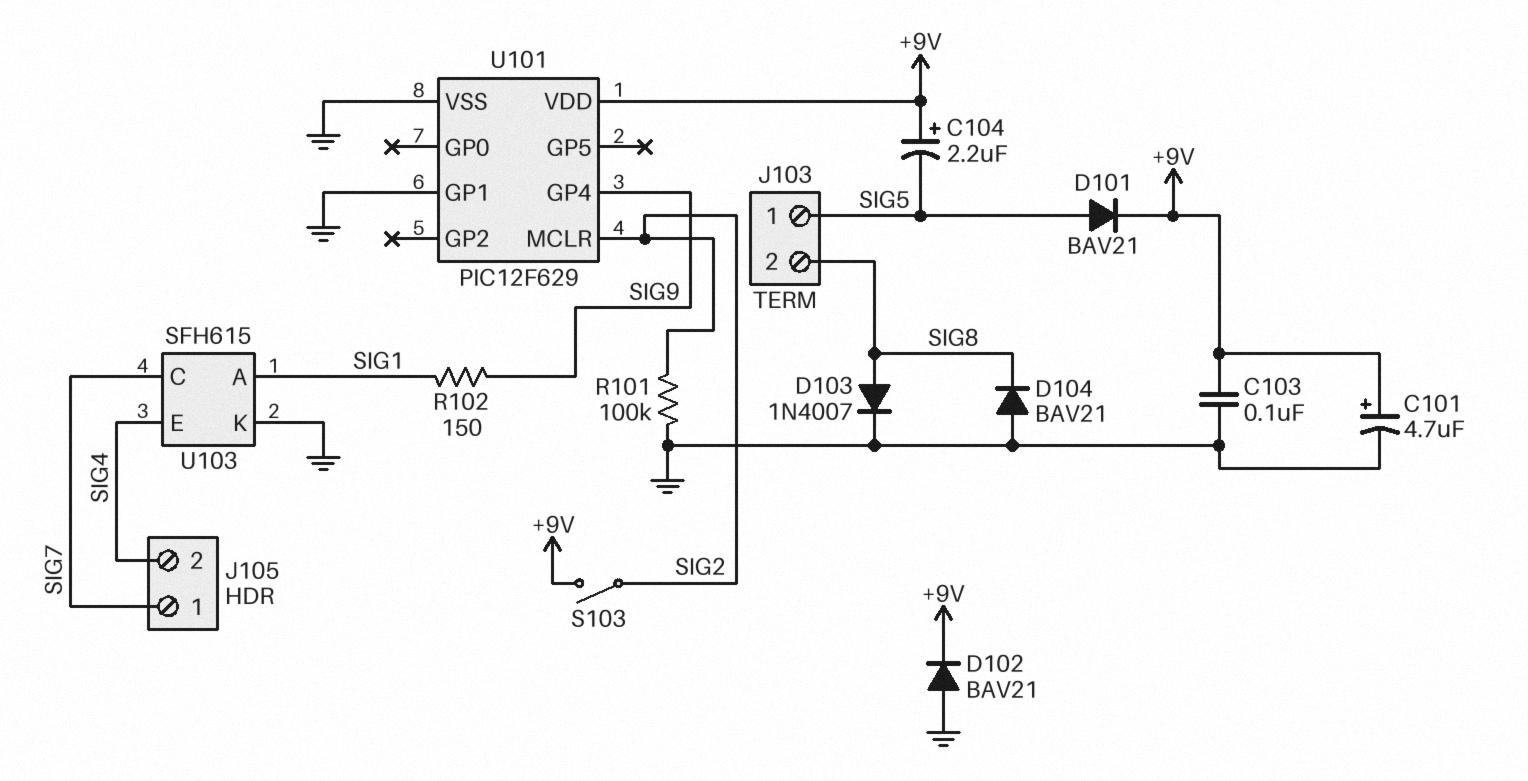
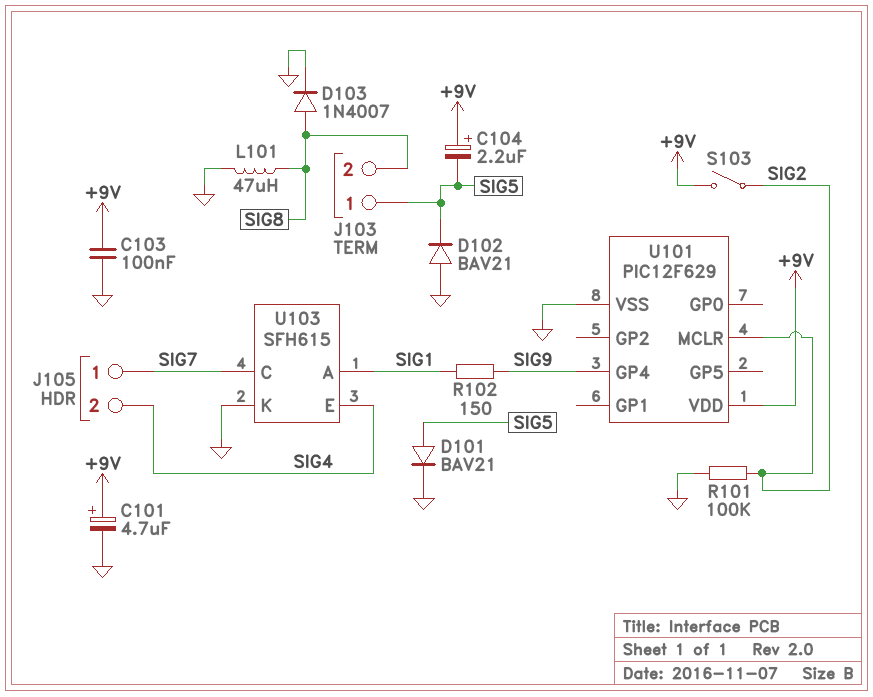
D101: diode BAV21 (A SIG5, K +9V) -> diode BAV21 (A SIG5, K GND)
D102: diode BAV21 (A GND, K +9V) -> diode BAV21 (A GND, K SIG5)
D104: diode BAV21 (A GND, K SIG8) -> none
L101: none -> 47uH (GND, SIG8)
U101 pin GP1: GND -> none

